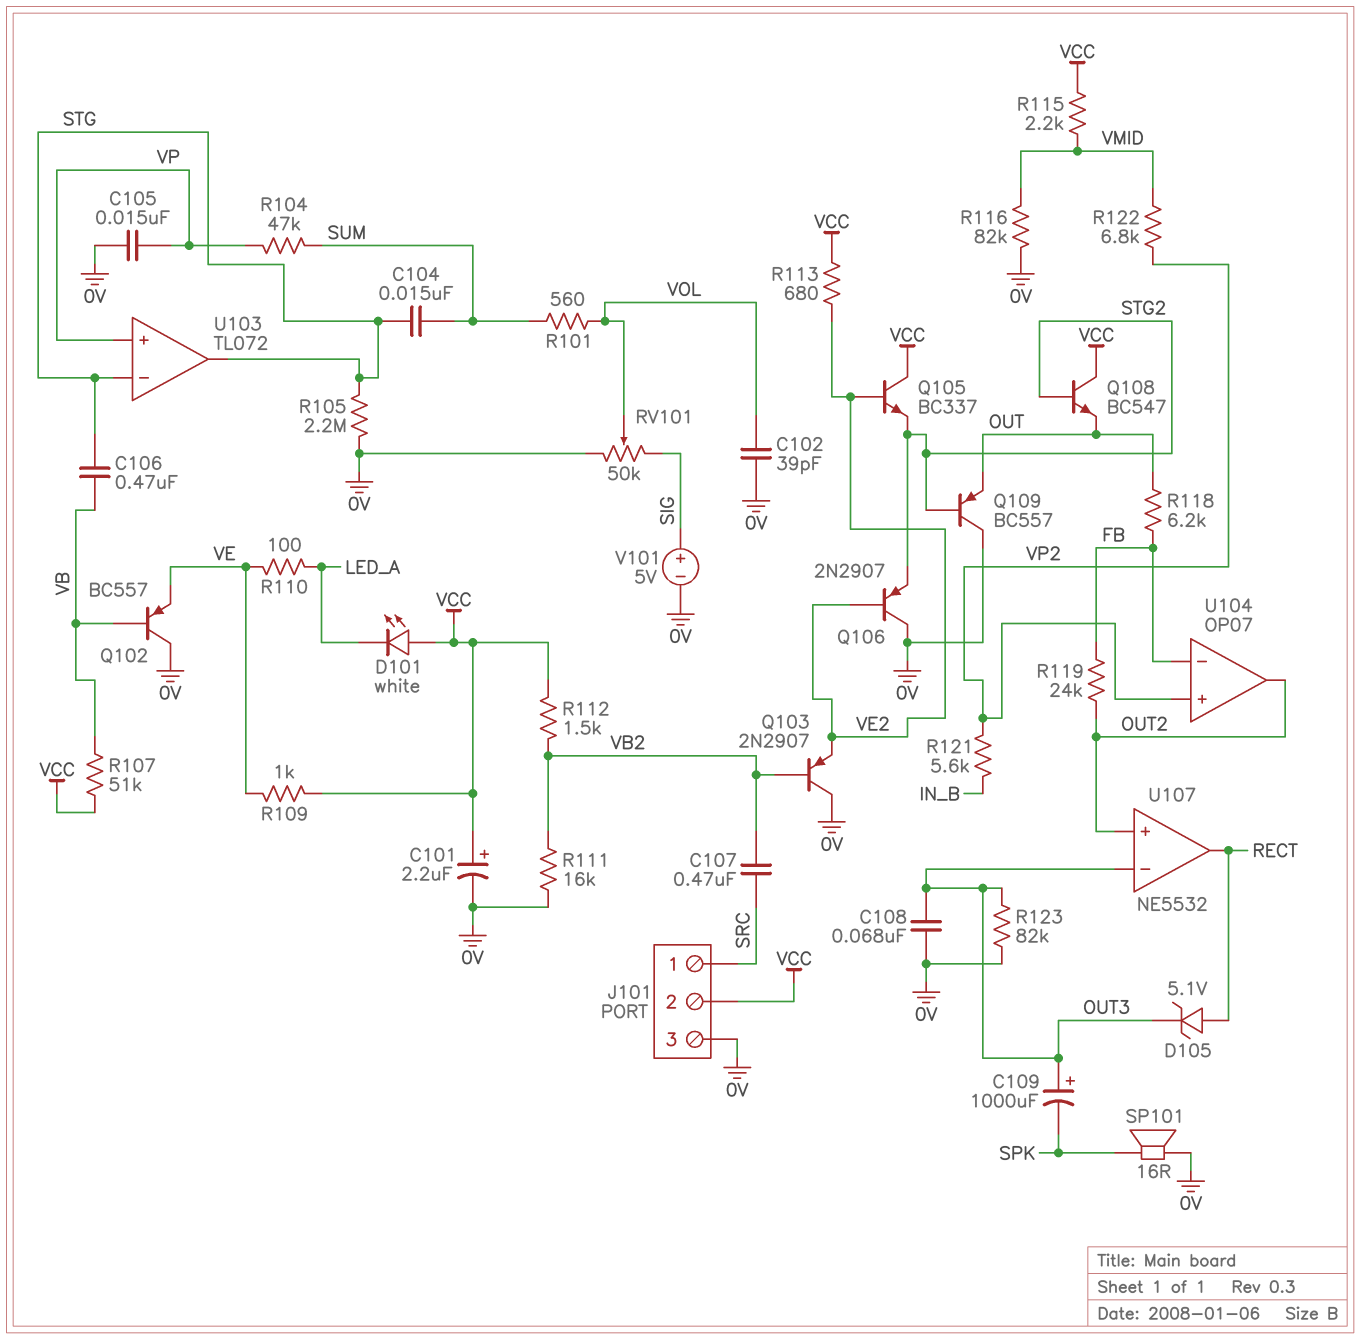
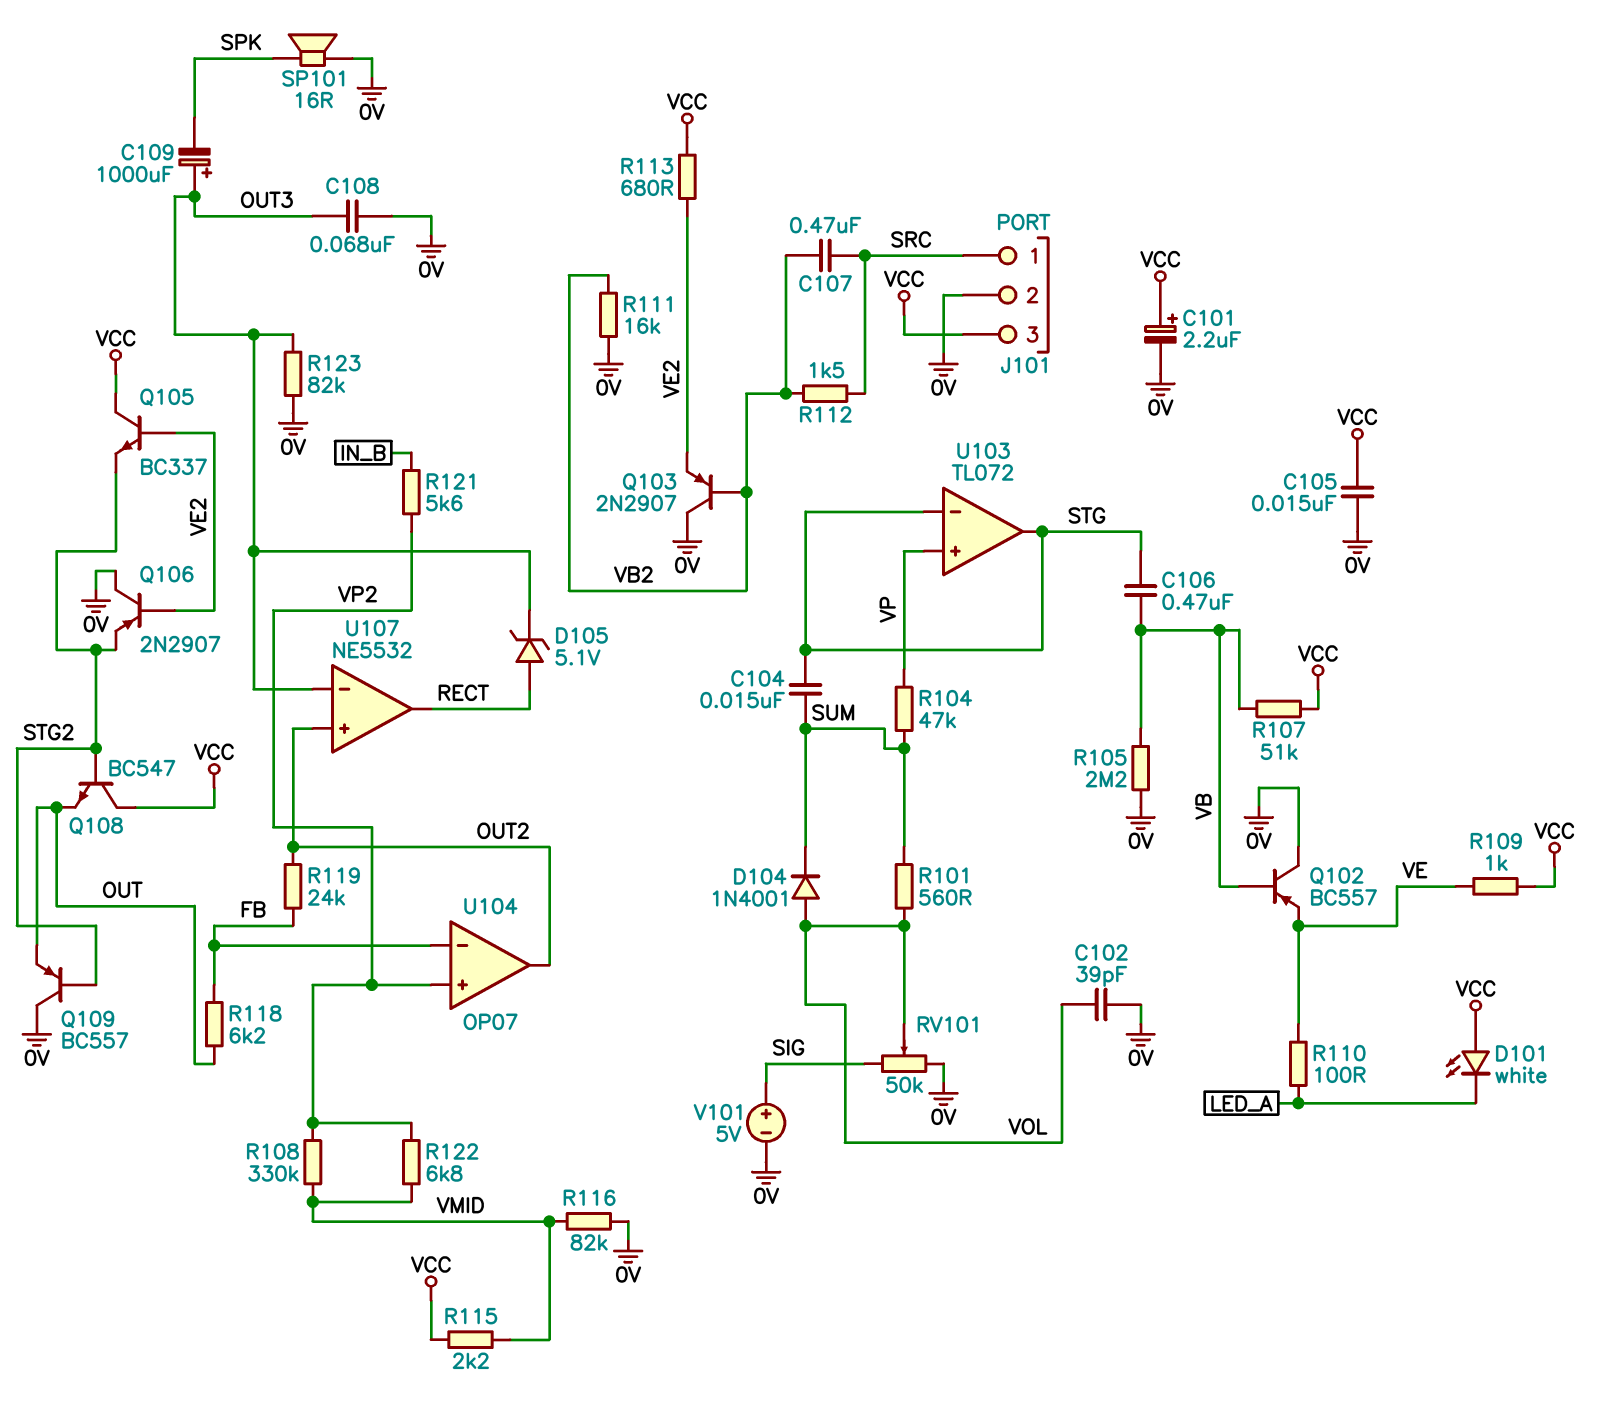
C105: 15nF (0V, VP) -> 15nF (0V, VCC)
D104: none -> diode 1N4001 (A VOL, K SUM)
J101 pin 2: VCC -> 0V
J101 pin 3: 0V -> VCC
R105: 2.2M (0V, STG) -> 2.2M (0V, VB)
R108: none -> 330k (VMID, VP2)
R112: 1.5k (VB2, VCC) -> 1.5k (SRC, VB2)

